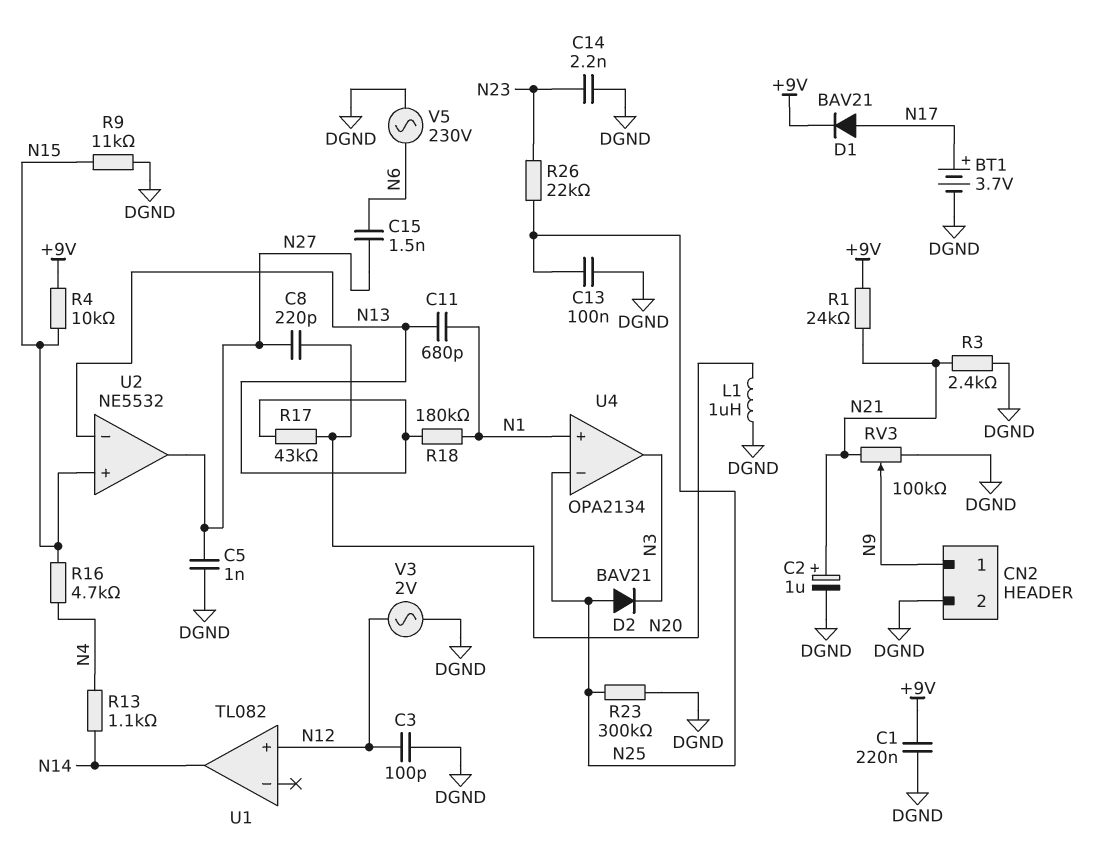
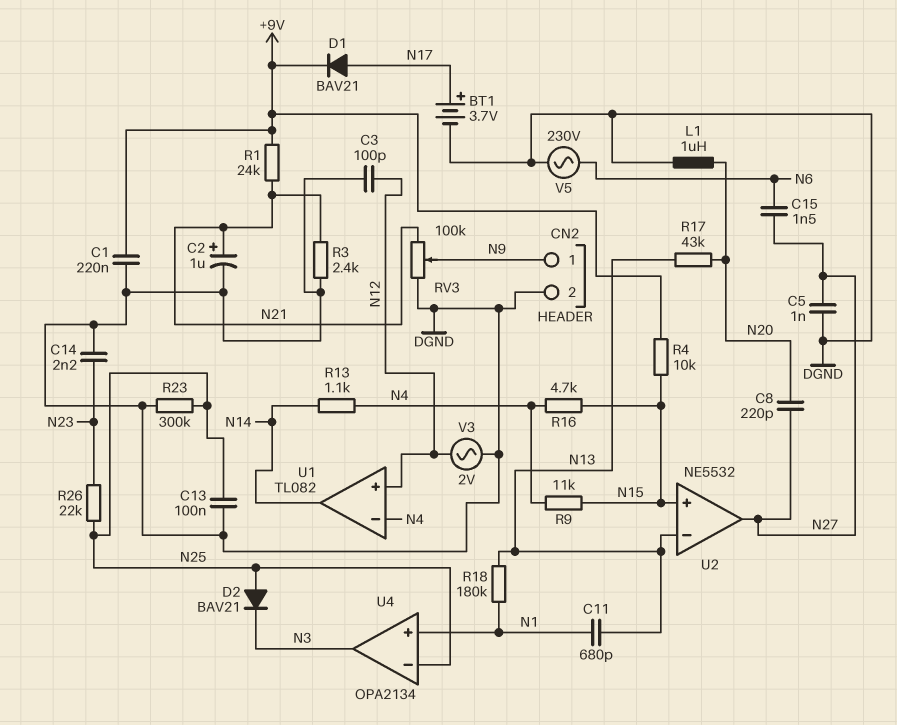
R9: 11k (DGND, N15) -> 11k (N4, N15)
U1 pin in-: none -> N4

